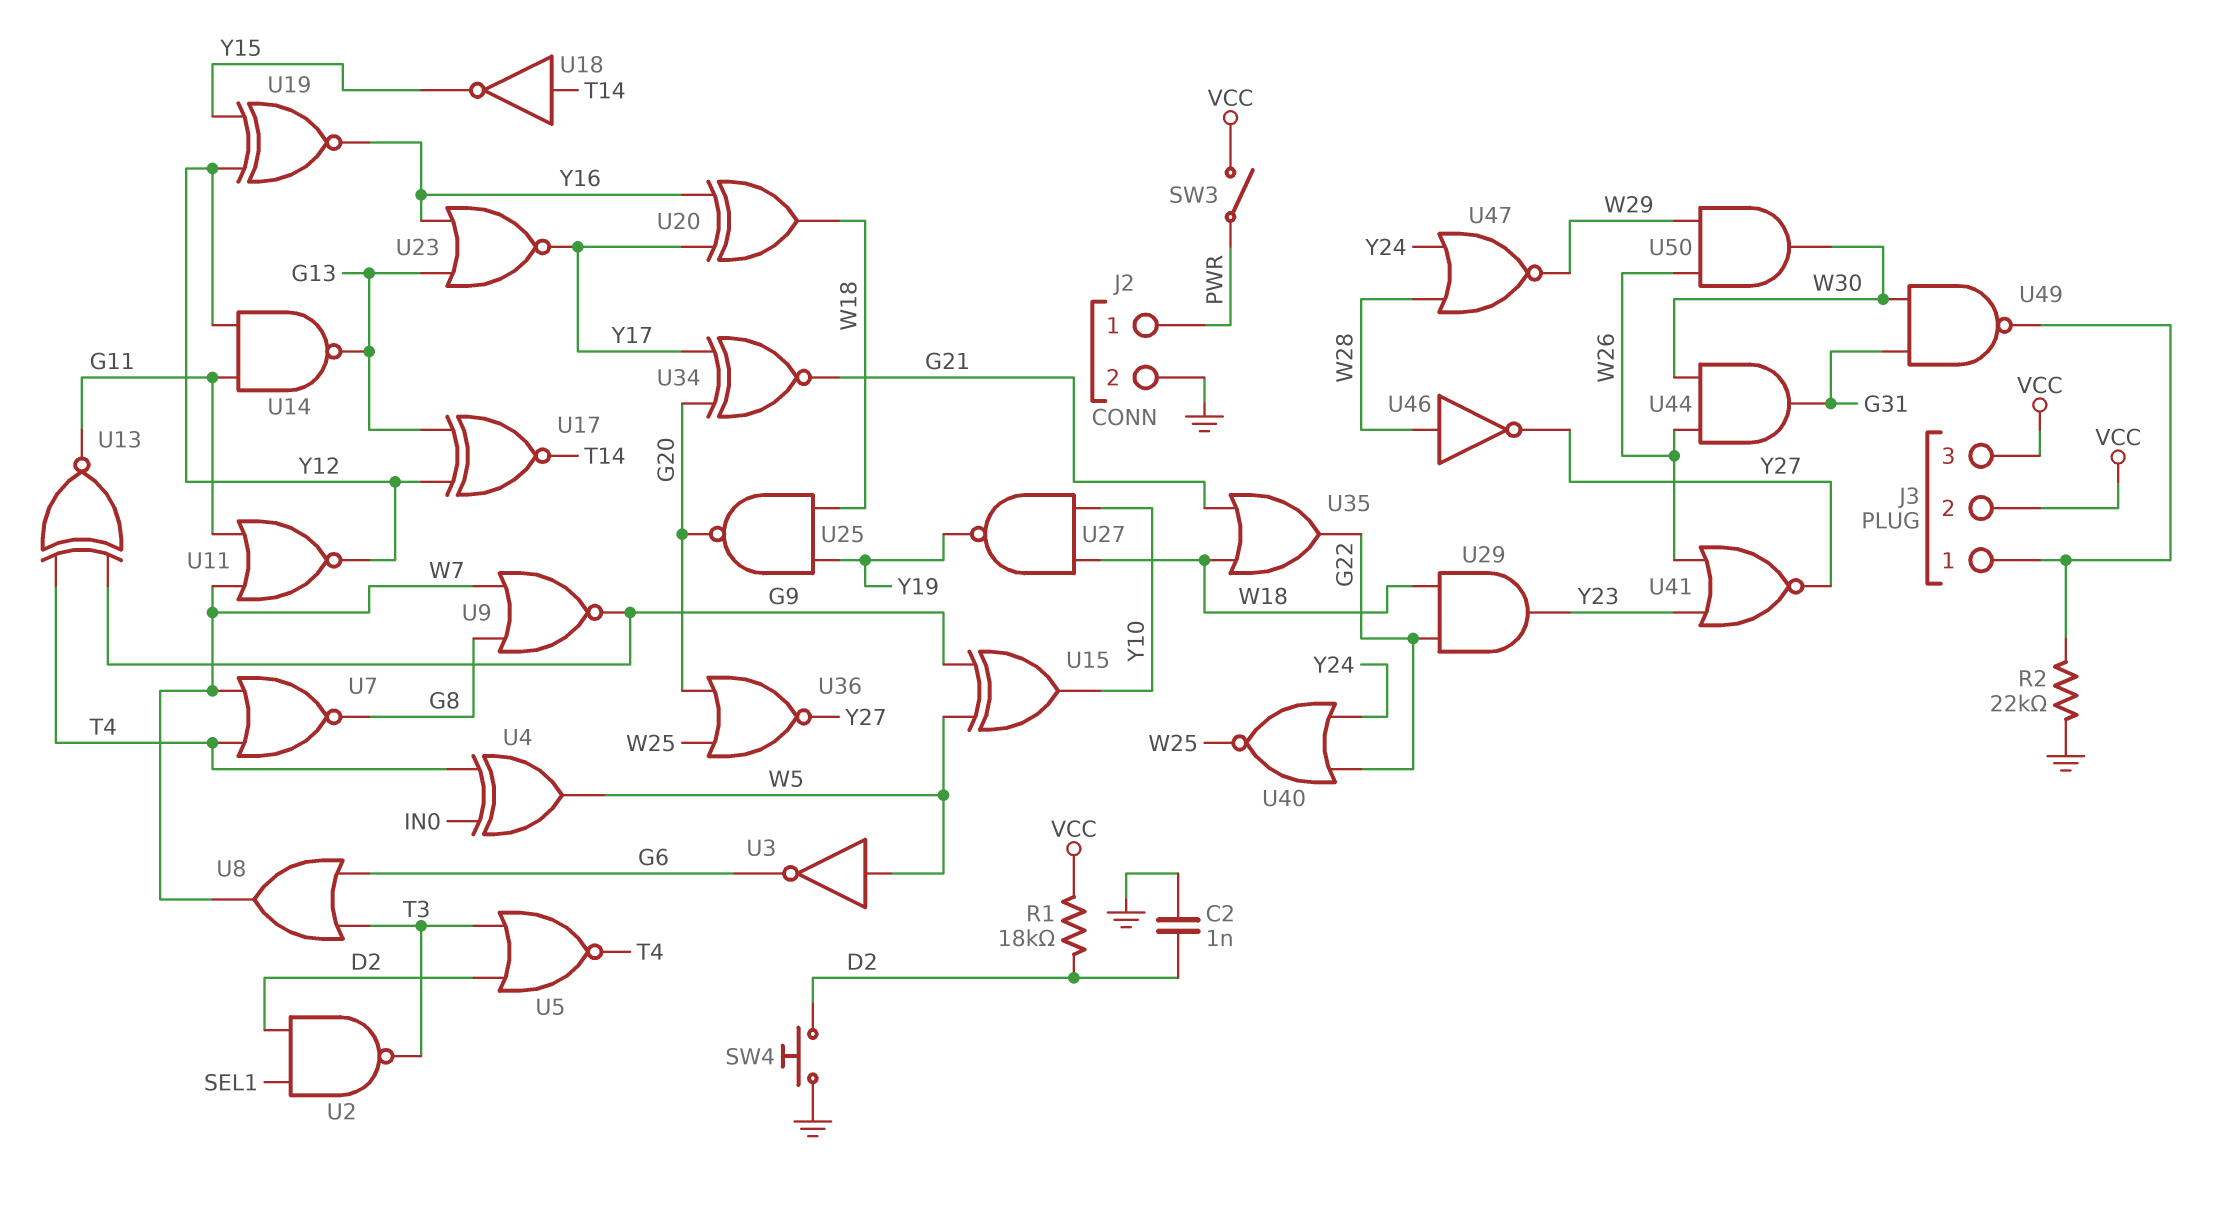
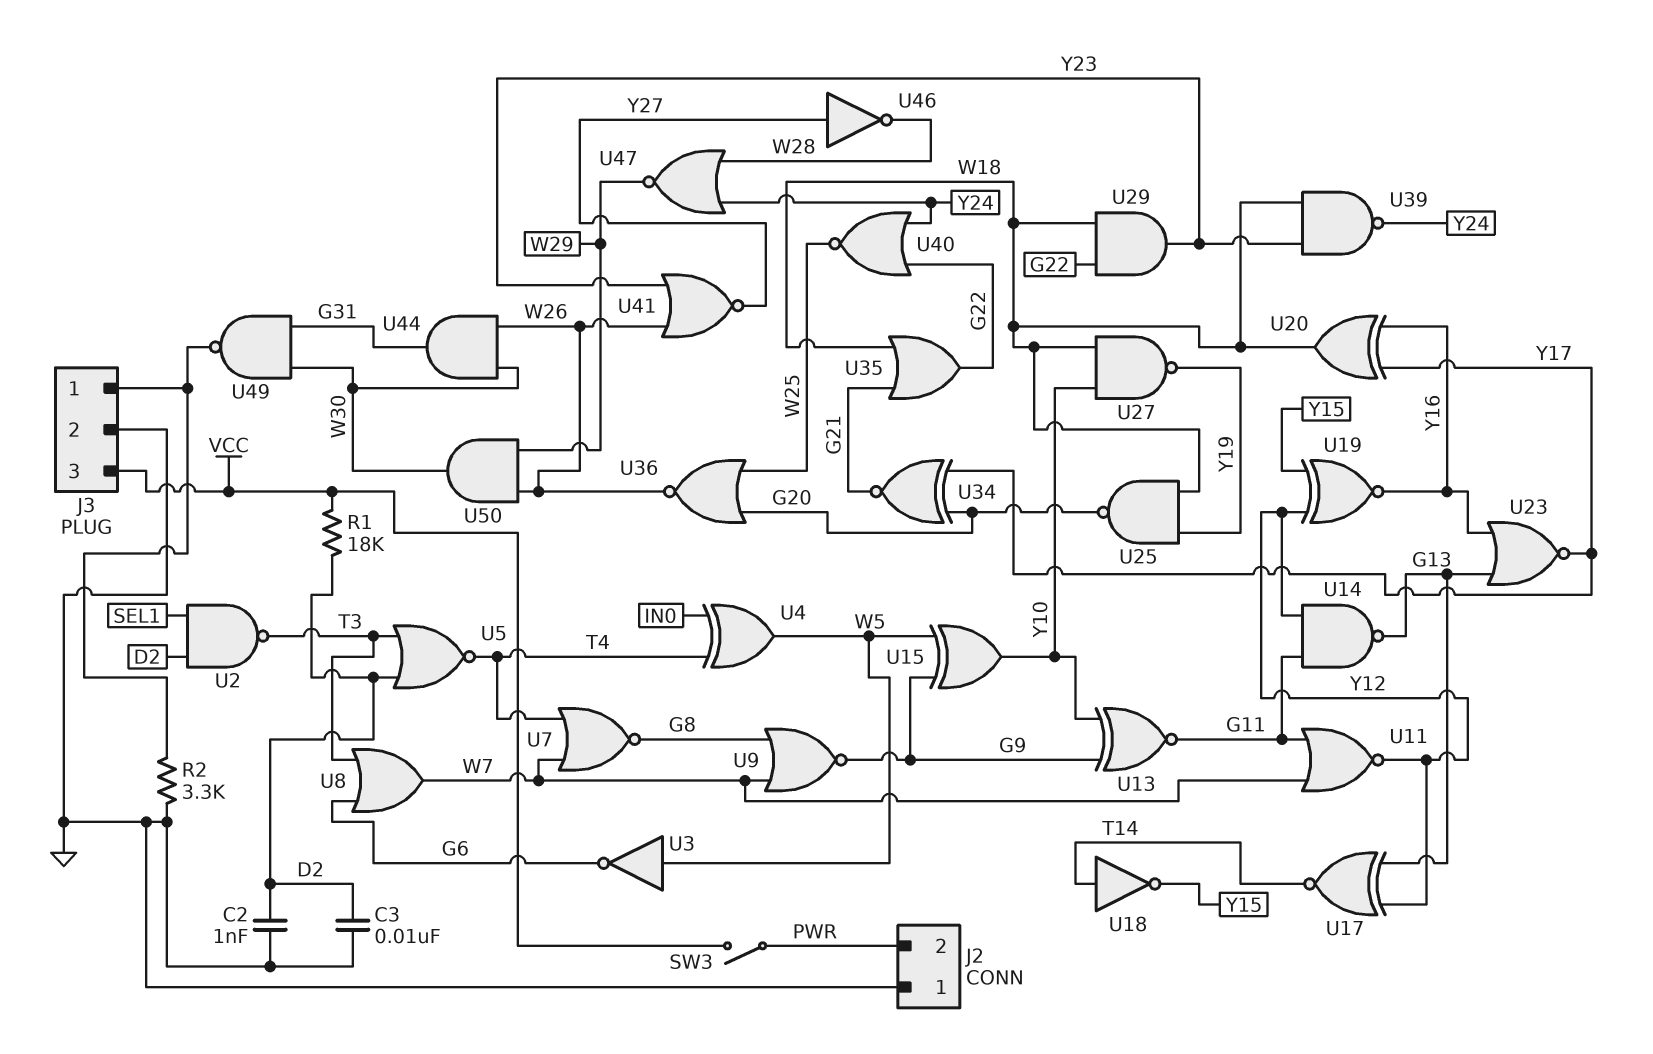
C3: none -> 10nF (D2, GND)
J2 pin 1: PWR -> GND
J2 pin 2: GND -> PWR
J3 pin 2: VCC -> GND
R2: 22k (GND, J3/1) -> 3.3k (GND, J3/1)
SW4: button (D2, GND) -> none
U13: XNOR (in G9, in T4, out G11) -> XNOR (in G9, in Y10, out G11)
U36: NOR (in G20, in W25, out Y27) -> NOR (in G20, in W25, out W26)
U39: none -> NAND (in W18, in Y23, out Y24)
U46: NOT (in W28, out Y27) -> NOT (in Y27, out W28)

